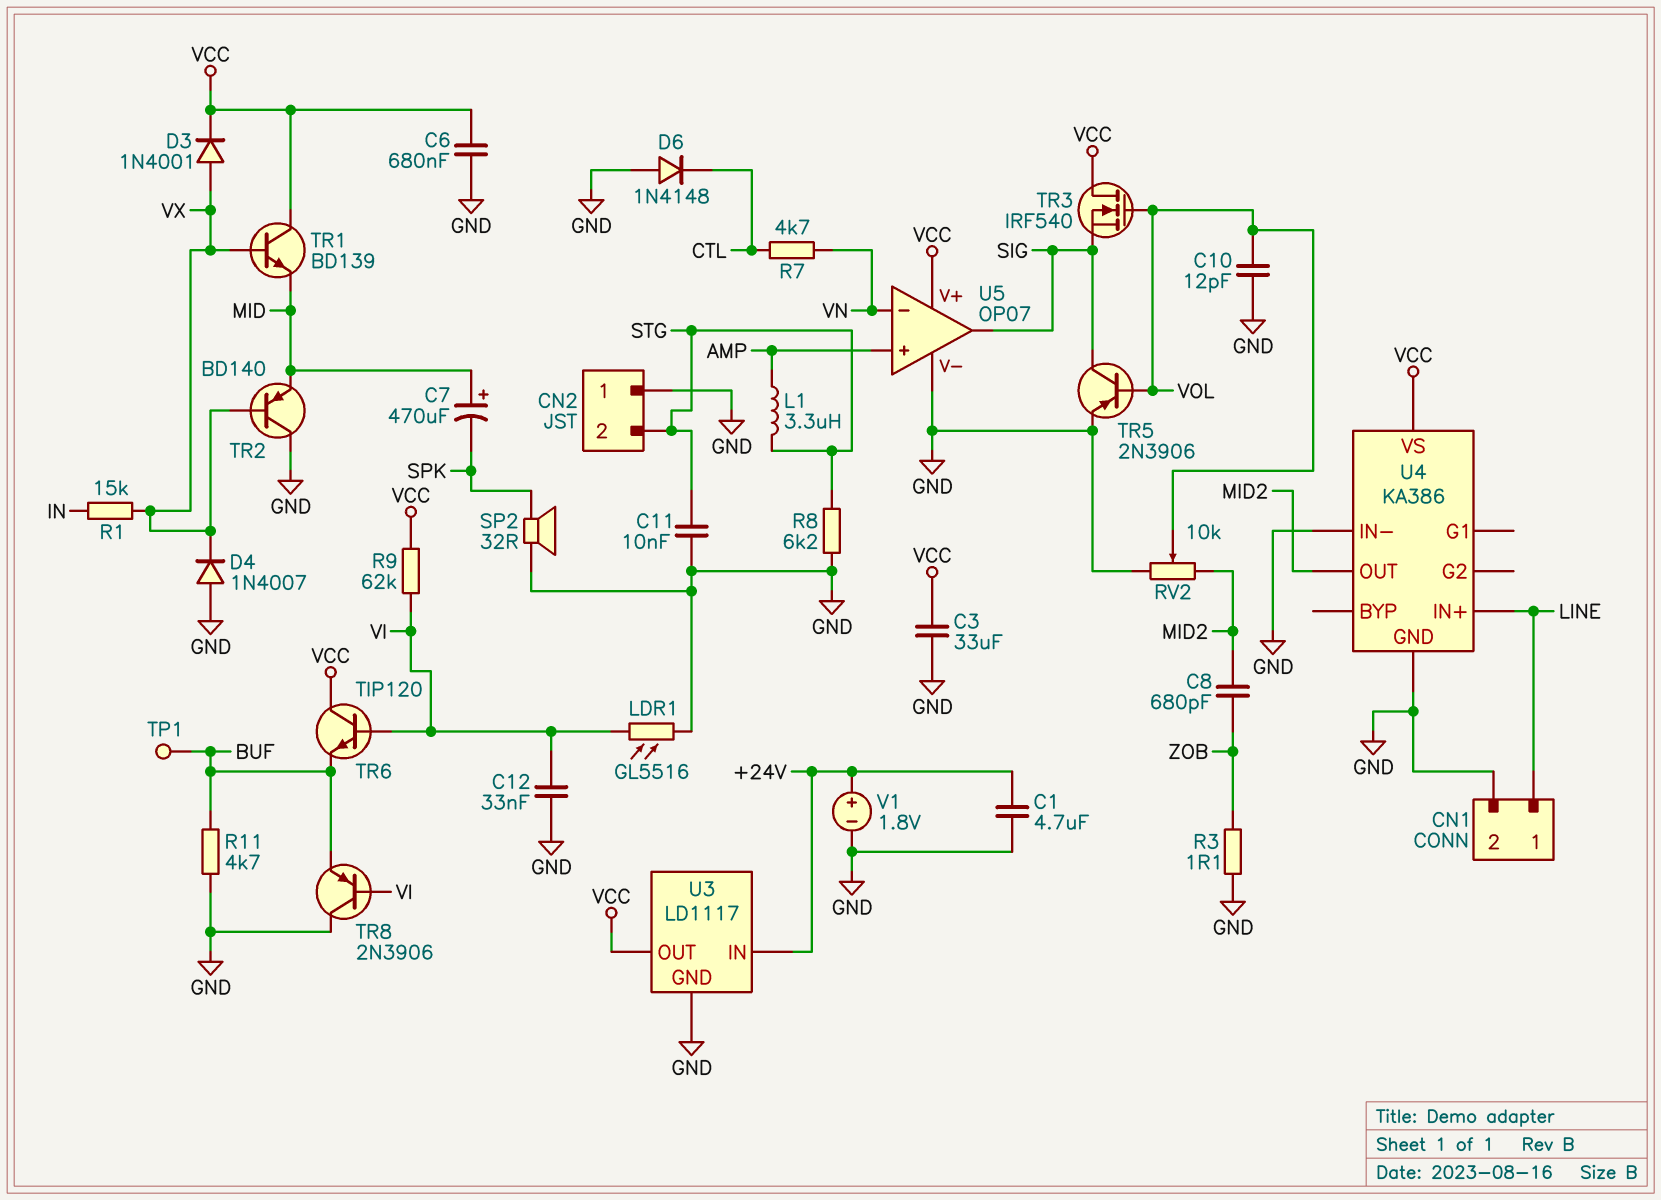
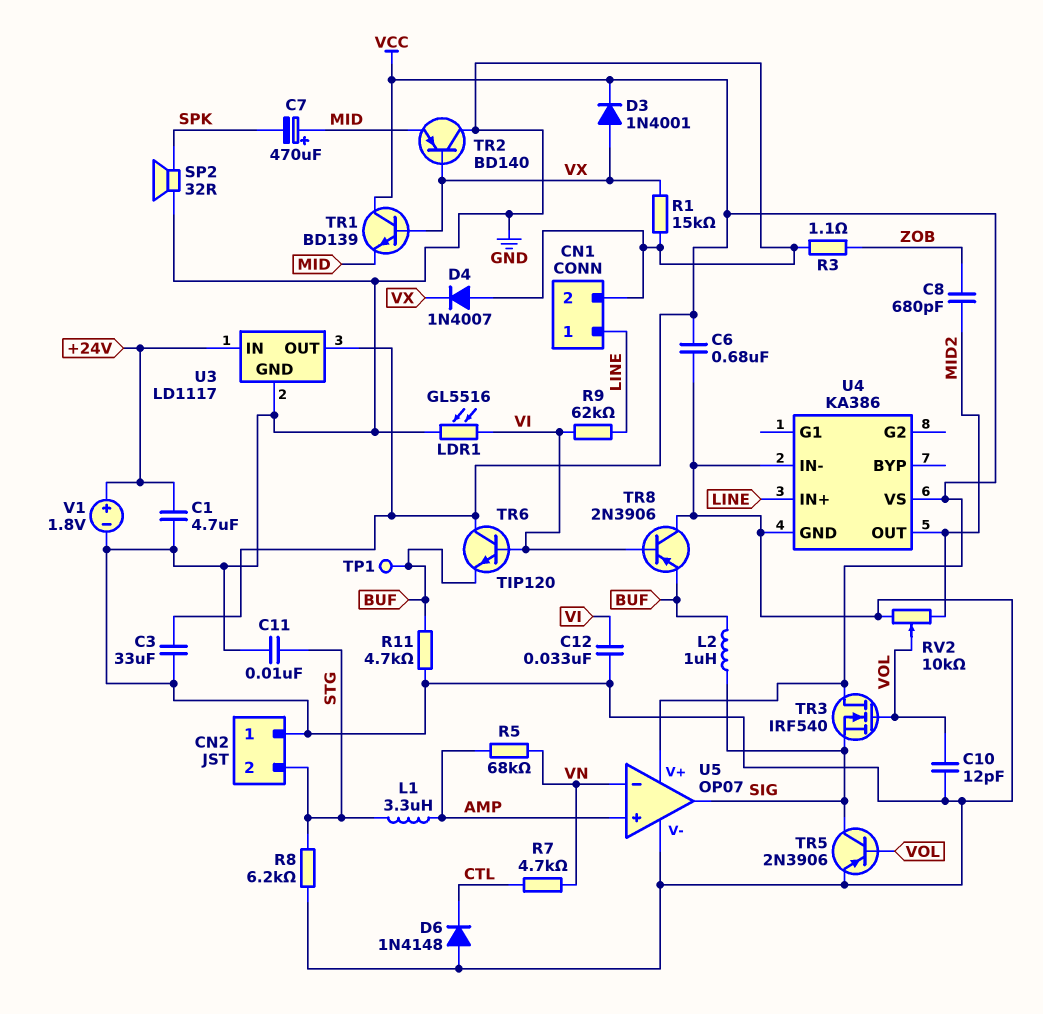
L2: none -> 1uH (BUF, SIG)
R1: 15k (IN, VX) -> 15k (GND, VX)
R5: none -> 68k (AMP, VN)
R9: 62k (VCC, VI) -> 62k (LINE, VI)

